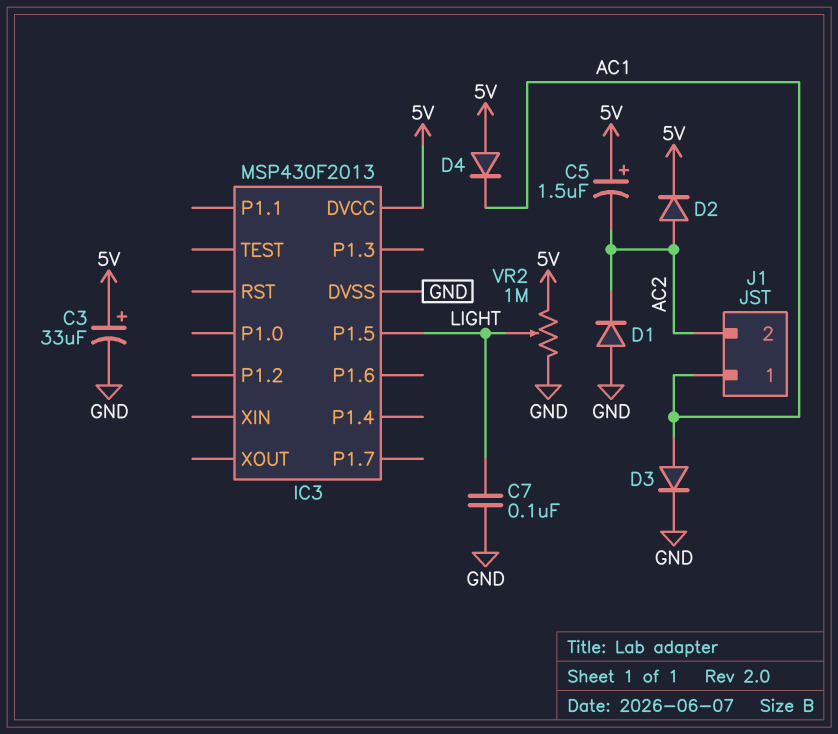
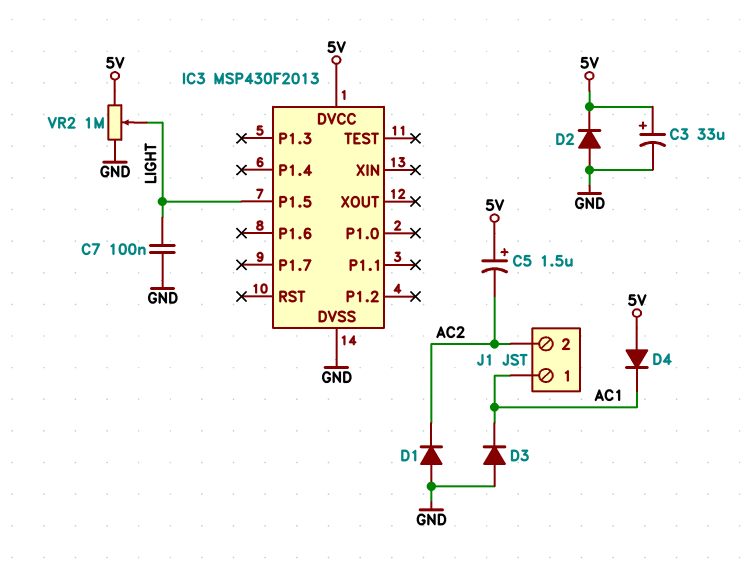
D2: diode (A AC2, K 5V) -> diode (A GND, K 5V)
D3: diode (A AC1, K GND) -> diode (A GND, K AC1)

